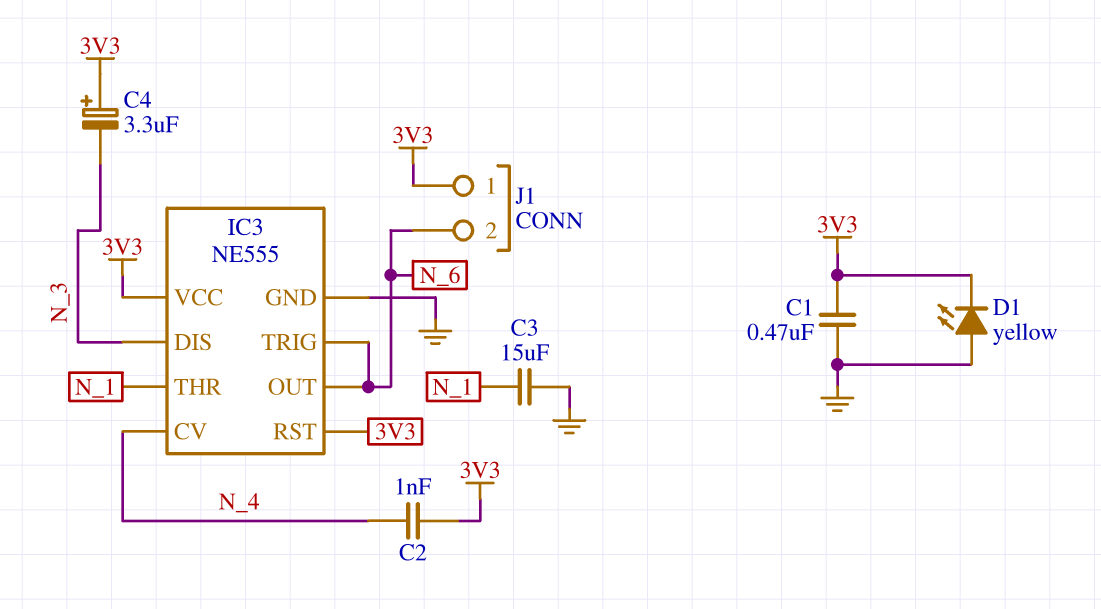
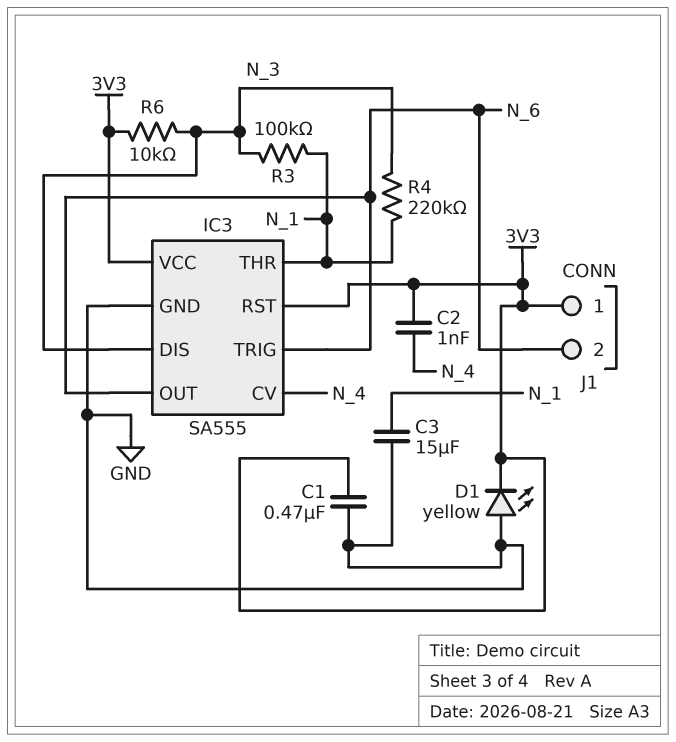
C4: 3.3uF (plus 3V3, minus N_3) -> none
IC3: NE555 -> SA555
R3: none -> 100k (N_1, N_3)
R4: none -> 220k (N_1, N_3)
R6: none -> 10k (3V3, N_3)

